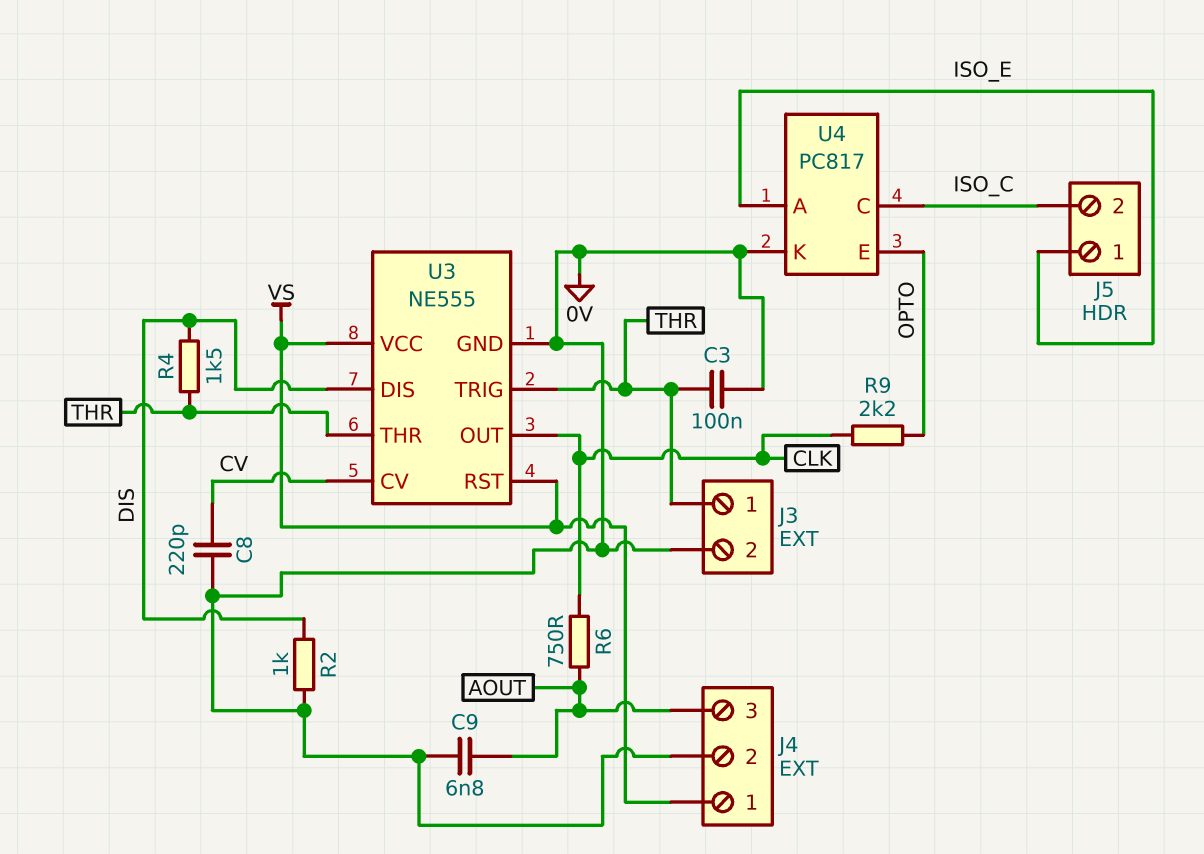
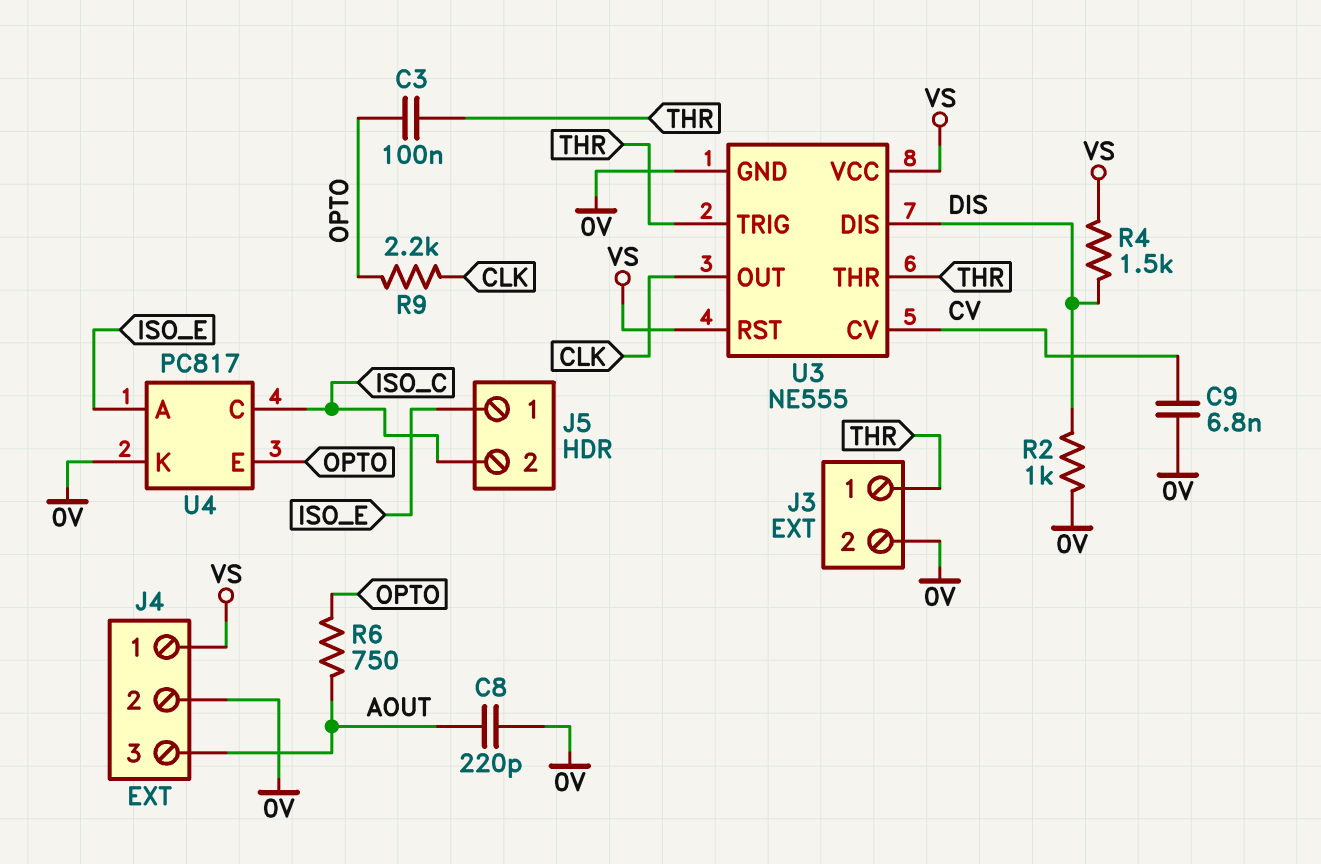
C3: 100nF (0V, THR) -> 100nF (OPTO, THR)
C8: 220pF (0V, CV) -> 220pF (0V, AOUT)
C9: 6.8nF (0V, AOUT) -> 6.8nF (0V, CV)
R4: 1.5k (DIS, THR) -> 1.5k (DIS, VS)
R6: 750 (AOUT, CLK) -> 750 (AOUT, OPTO)

